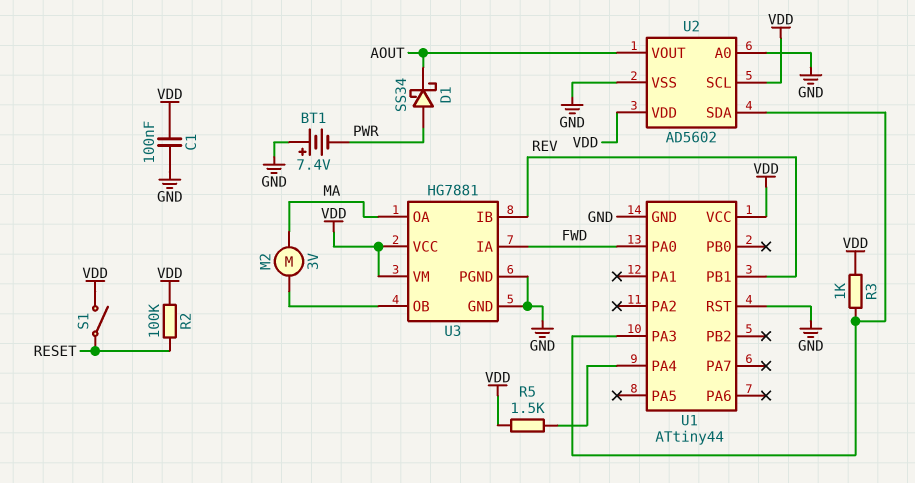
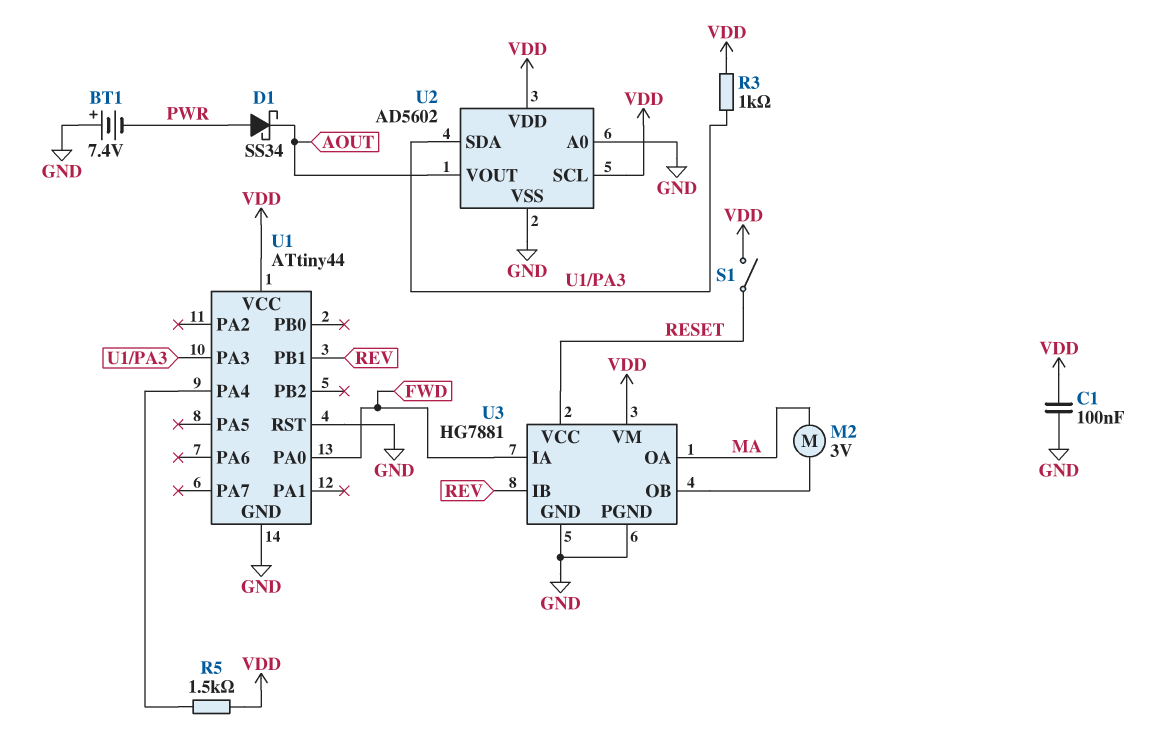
R2: 100k (RESET, VDD) -> none
U3 pin VCC: VDD -> RESET

